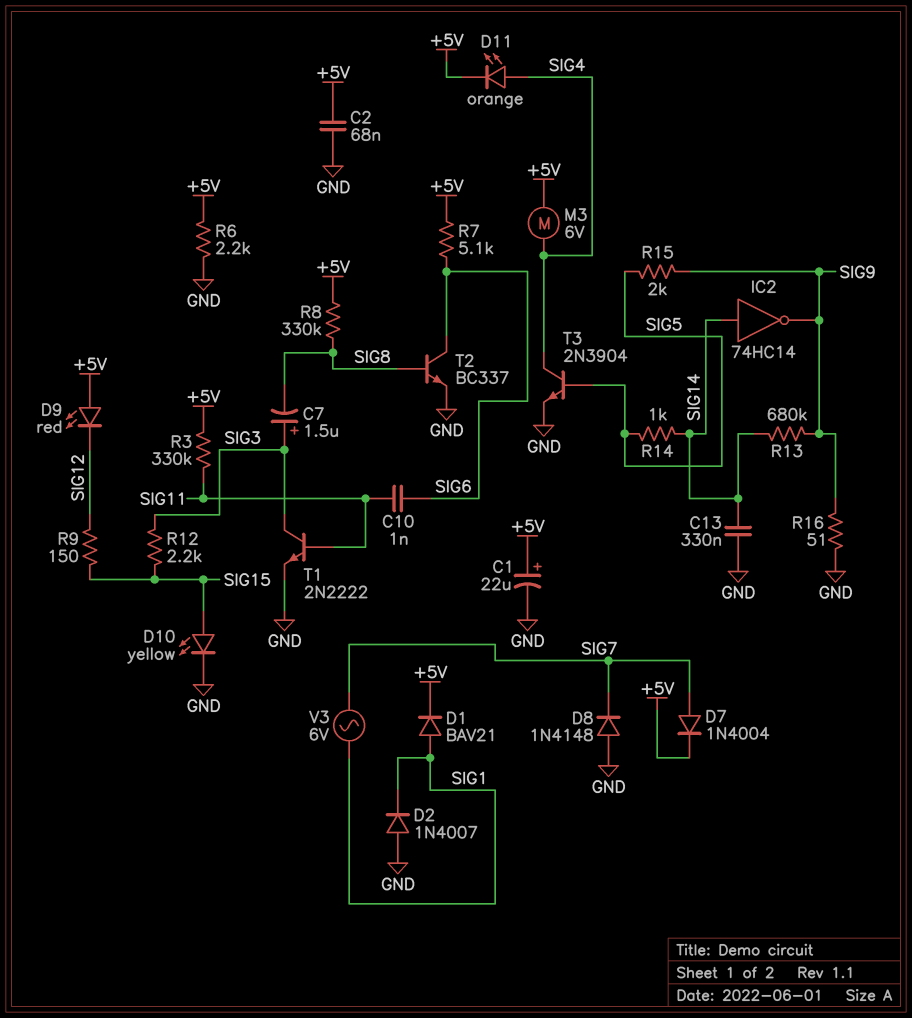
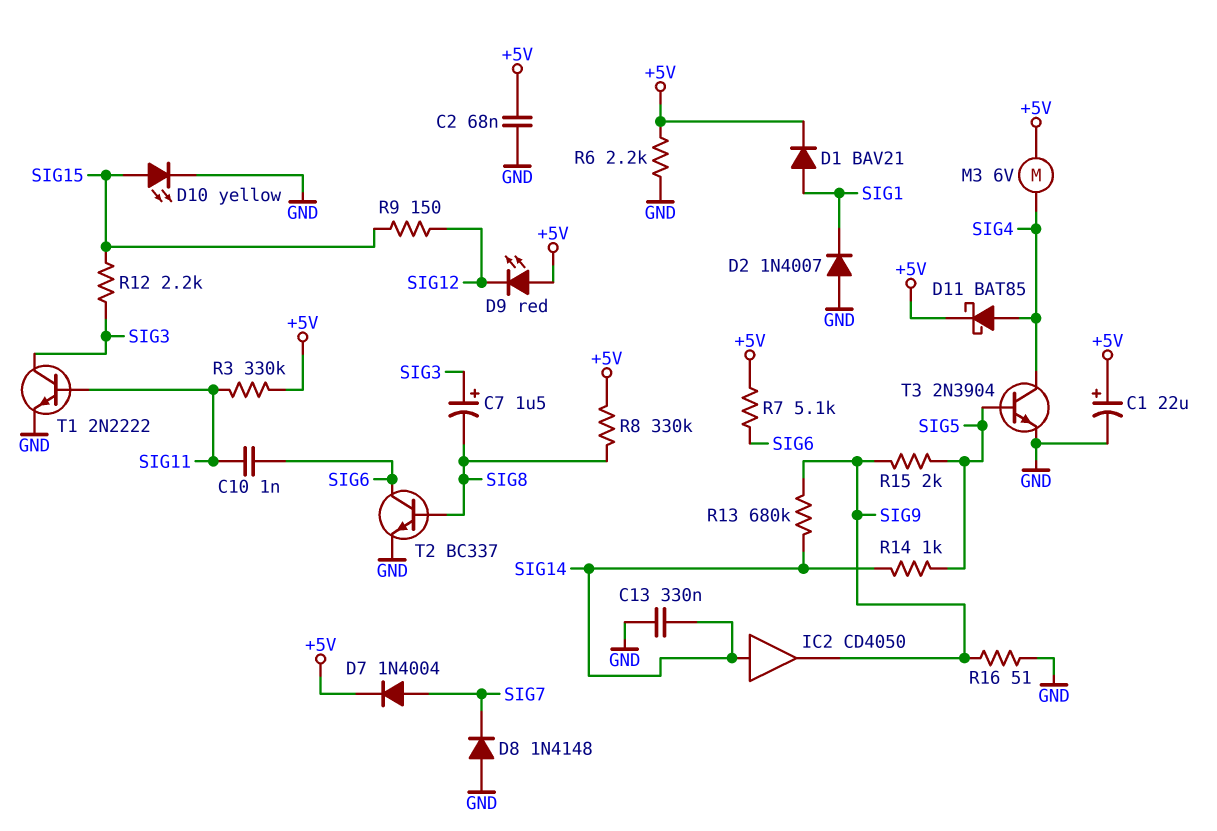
D11: LED orange (A SIG4, K +5V) -> schottky BAT85 (A SIG4, K +5V)
IC2: NOT 74HC14 (in SIG14, out SIG9) -> buffer CD4050 (in SIG14, out SIG9)
V3: AC 6V (SIG1, SIG7) -> none

